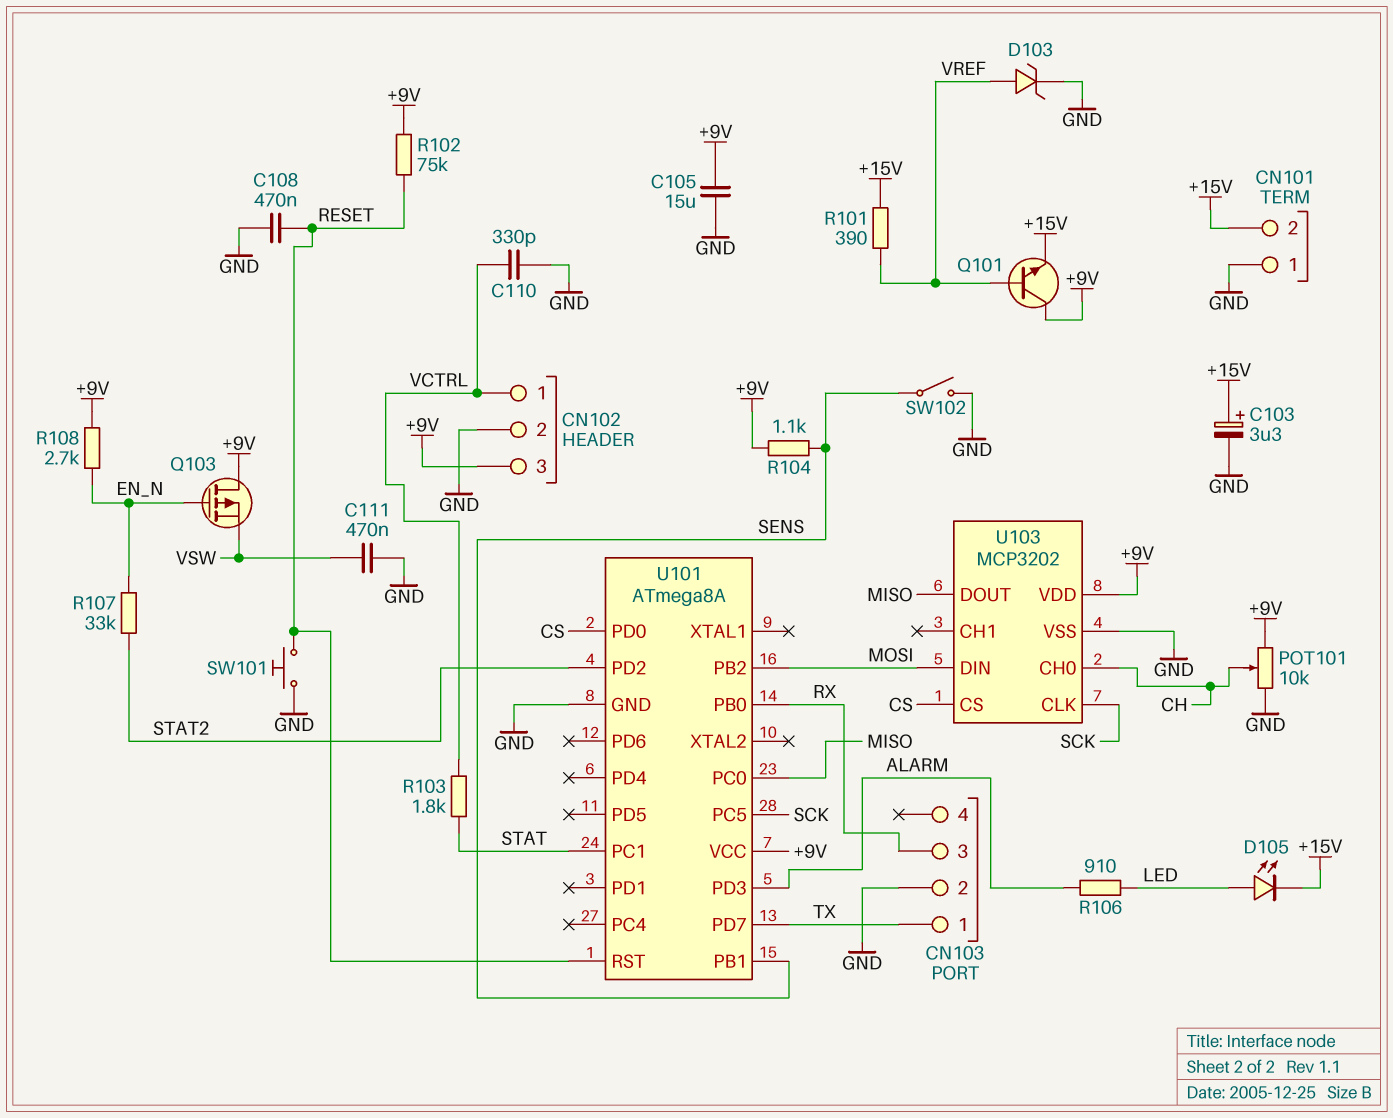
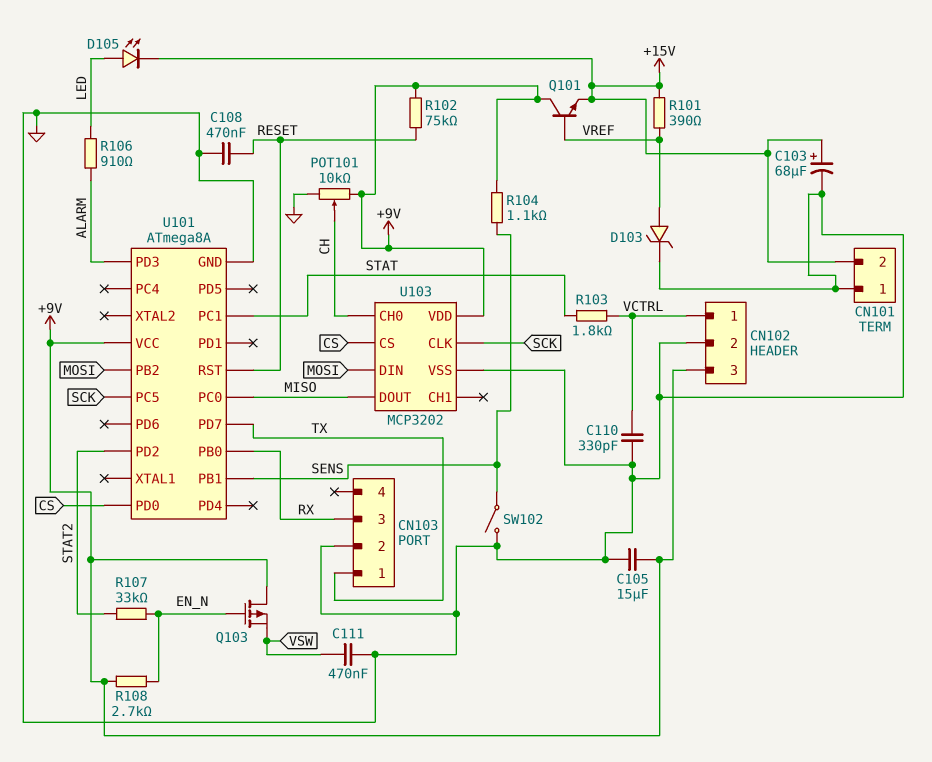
C103: 3.3uF (plus +15V, minus GND) -> 68uF (plus +15V, minus GND)
SW101: button (GND, RESET) -> none

